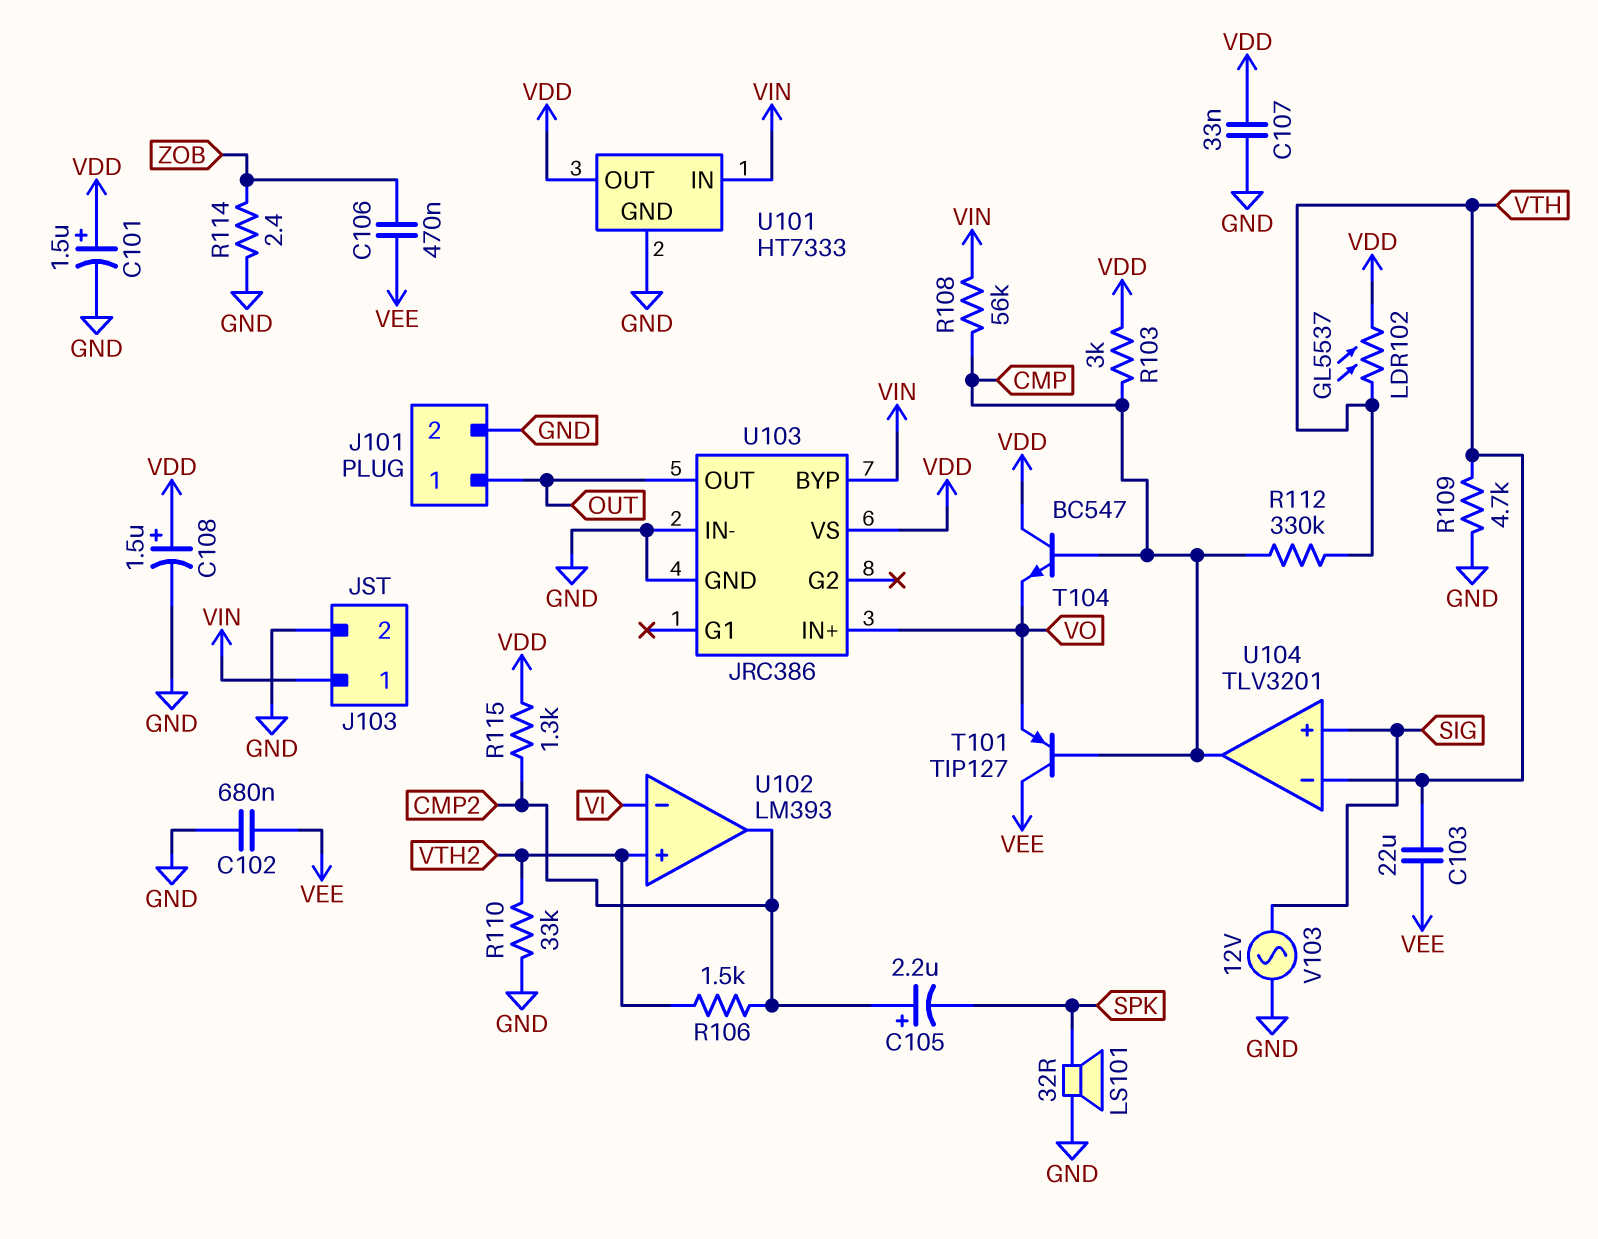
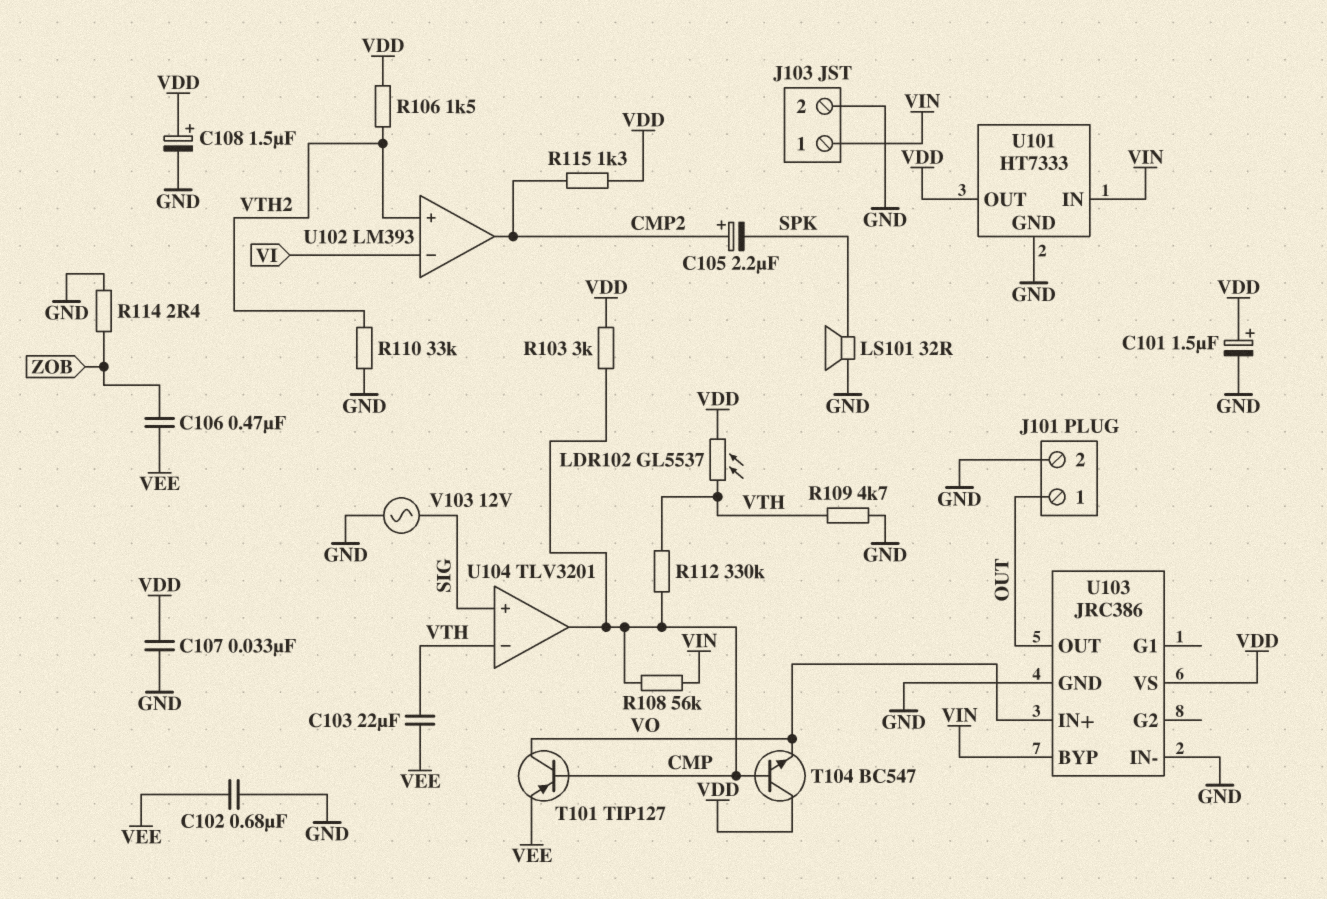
R106: 1.5k (CMP2, VTH2) -> 1.5k (VDD, VTH2)
T101: PNP TIP127 (B CMP, C VEE, E VO) -> PNP TIP127 (B CMP, C VO, E VEE)

